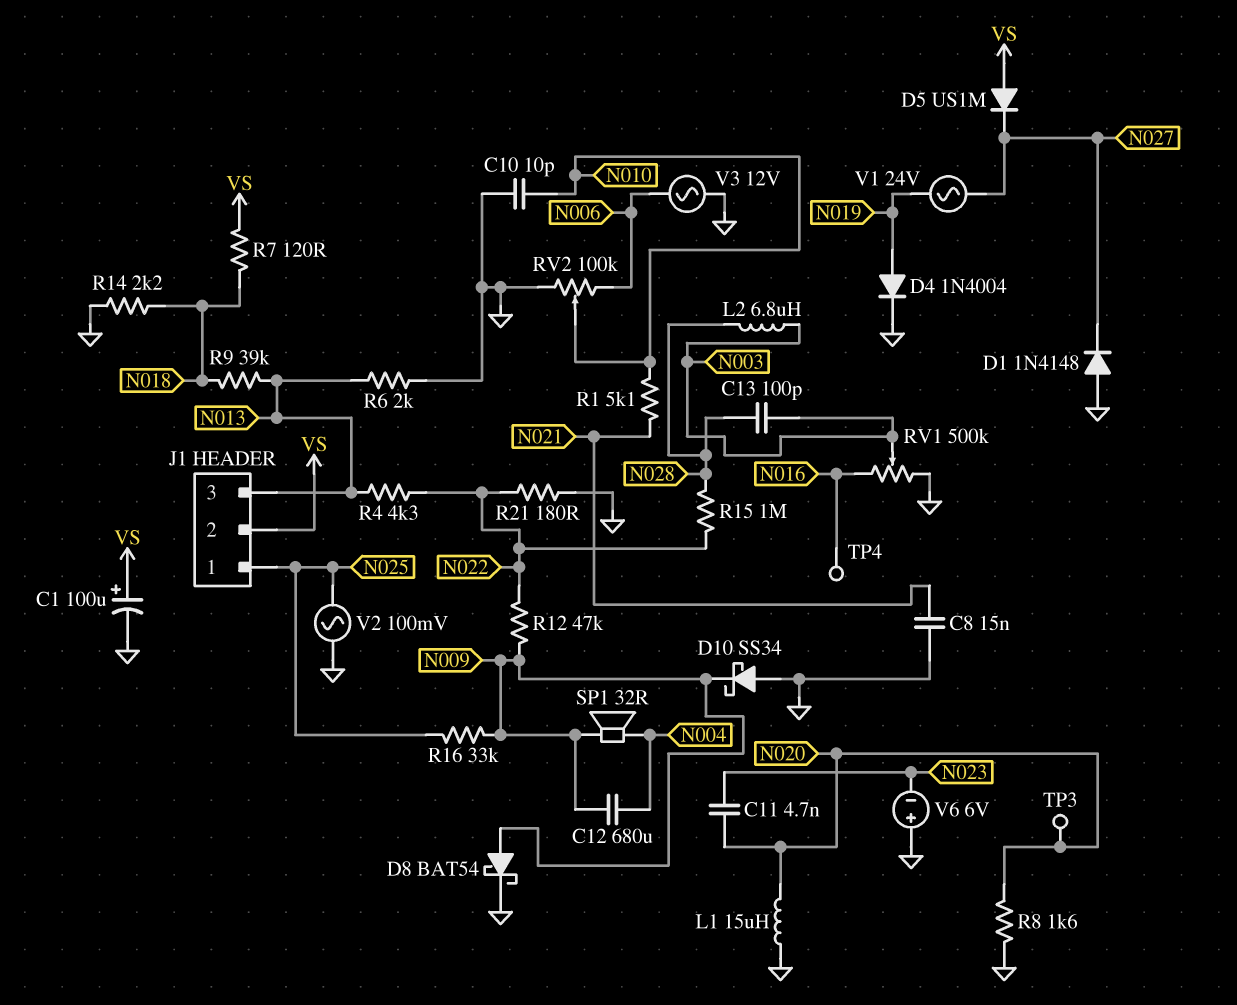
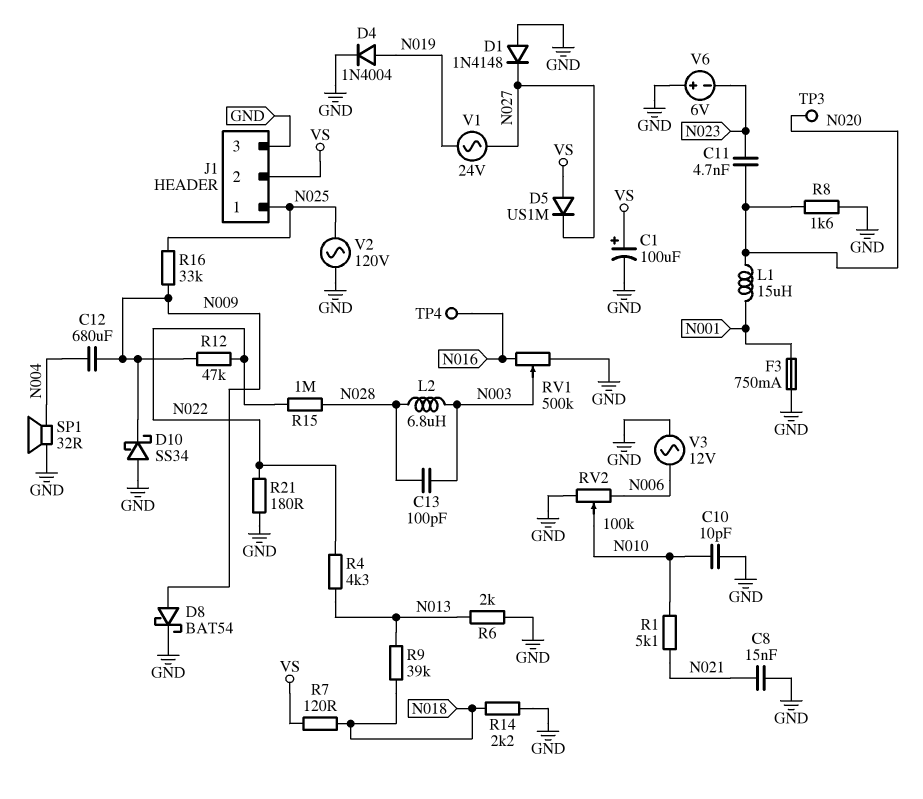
F3: none -> 750mA (GND, N001)
J1 pin 3: N013 -> GND
L1: 15uH (GND, N020) -> 15uH (N001, N020)
SP1: speaker 32R (N004, N009) -> speaker 32R (GND, N004)
V2: AC 100mV (GND, N025) -> AC 120V (GND, N025)

